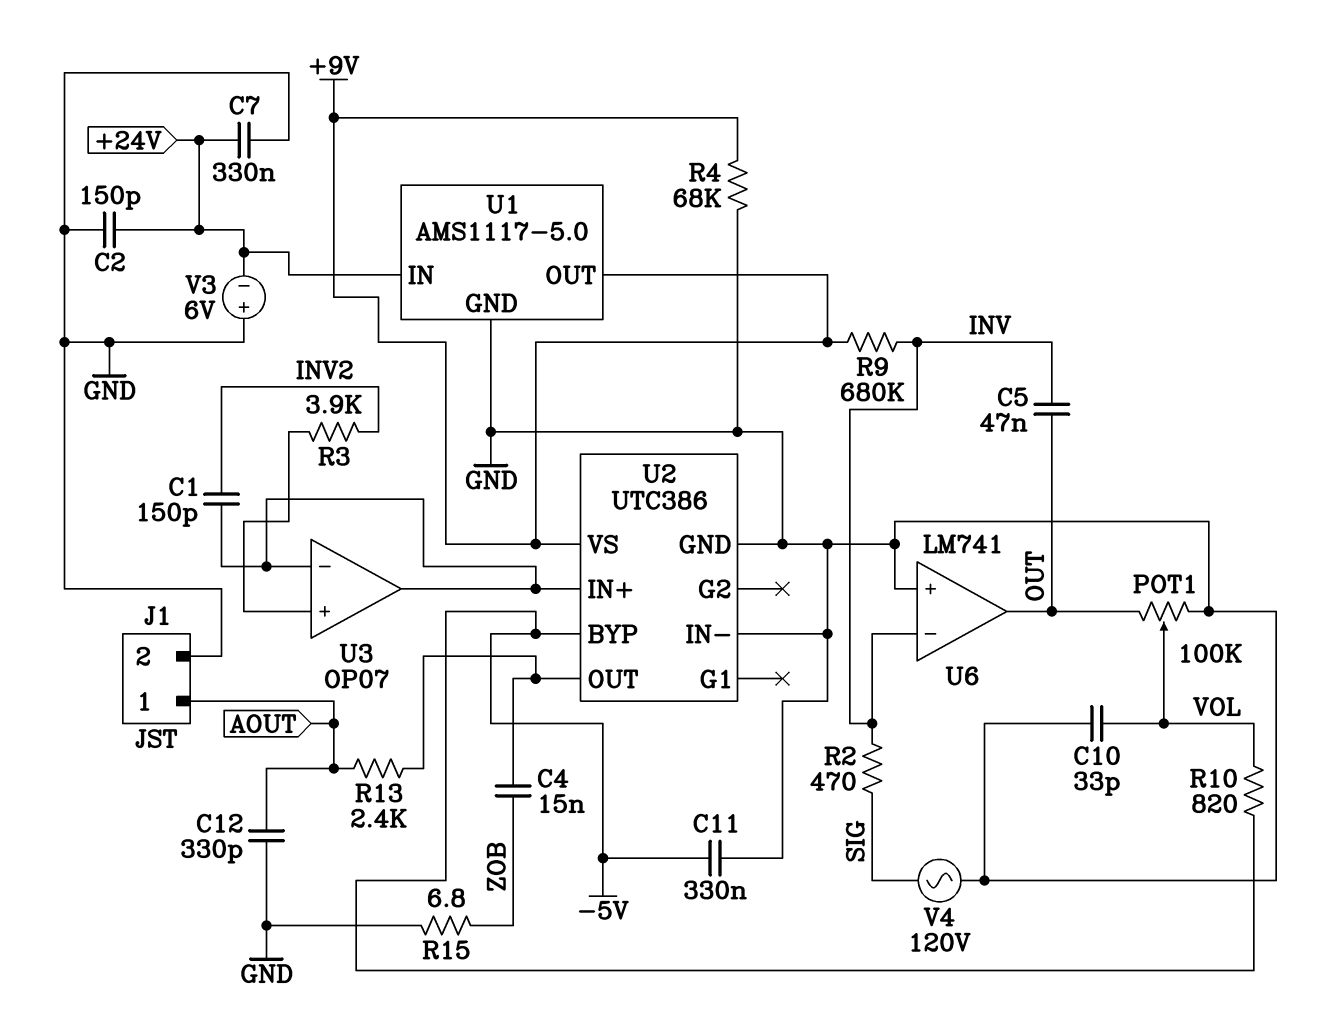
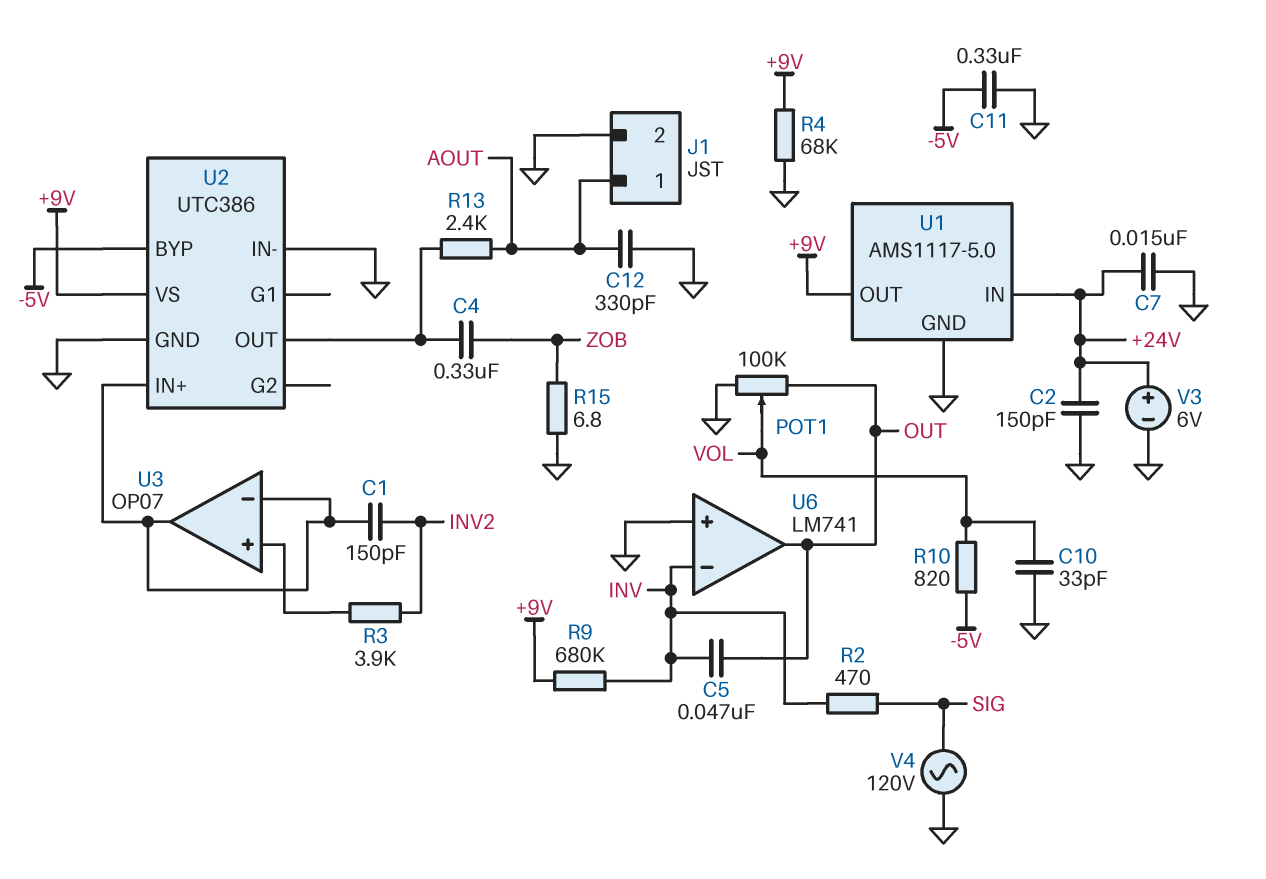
C4: 15nF (U2/OUT, ZOB) -> 330nF (U2/OUT, ZOB)
C7: 330nF (+24V, GND) -> 15nF (+24V, GND)
V3: 6V (plus GND, minus +24V) -> 6V (plus +24V, minus GND)

